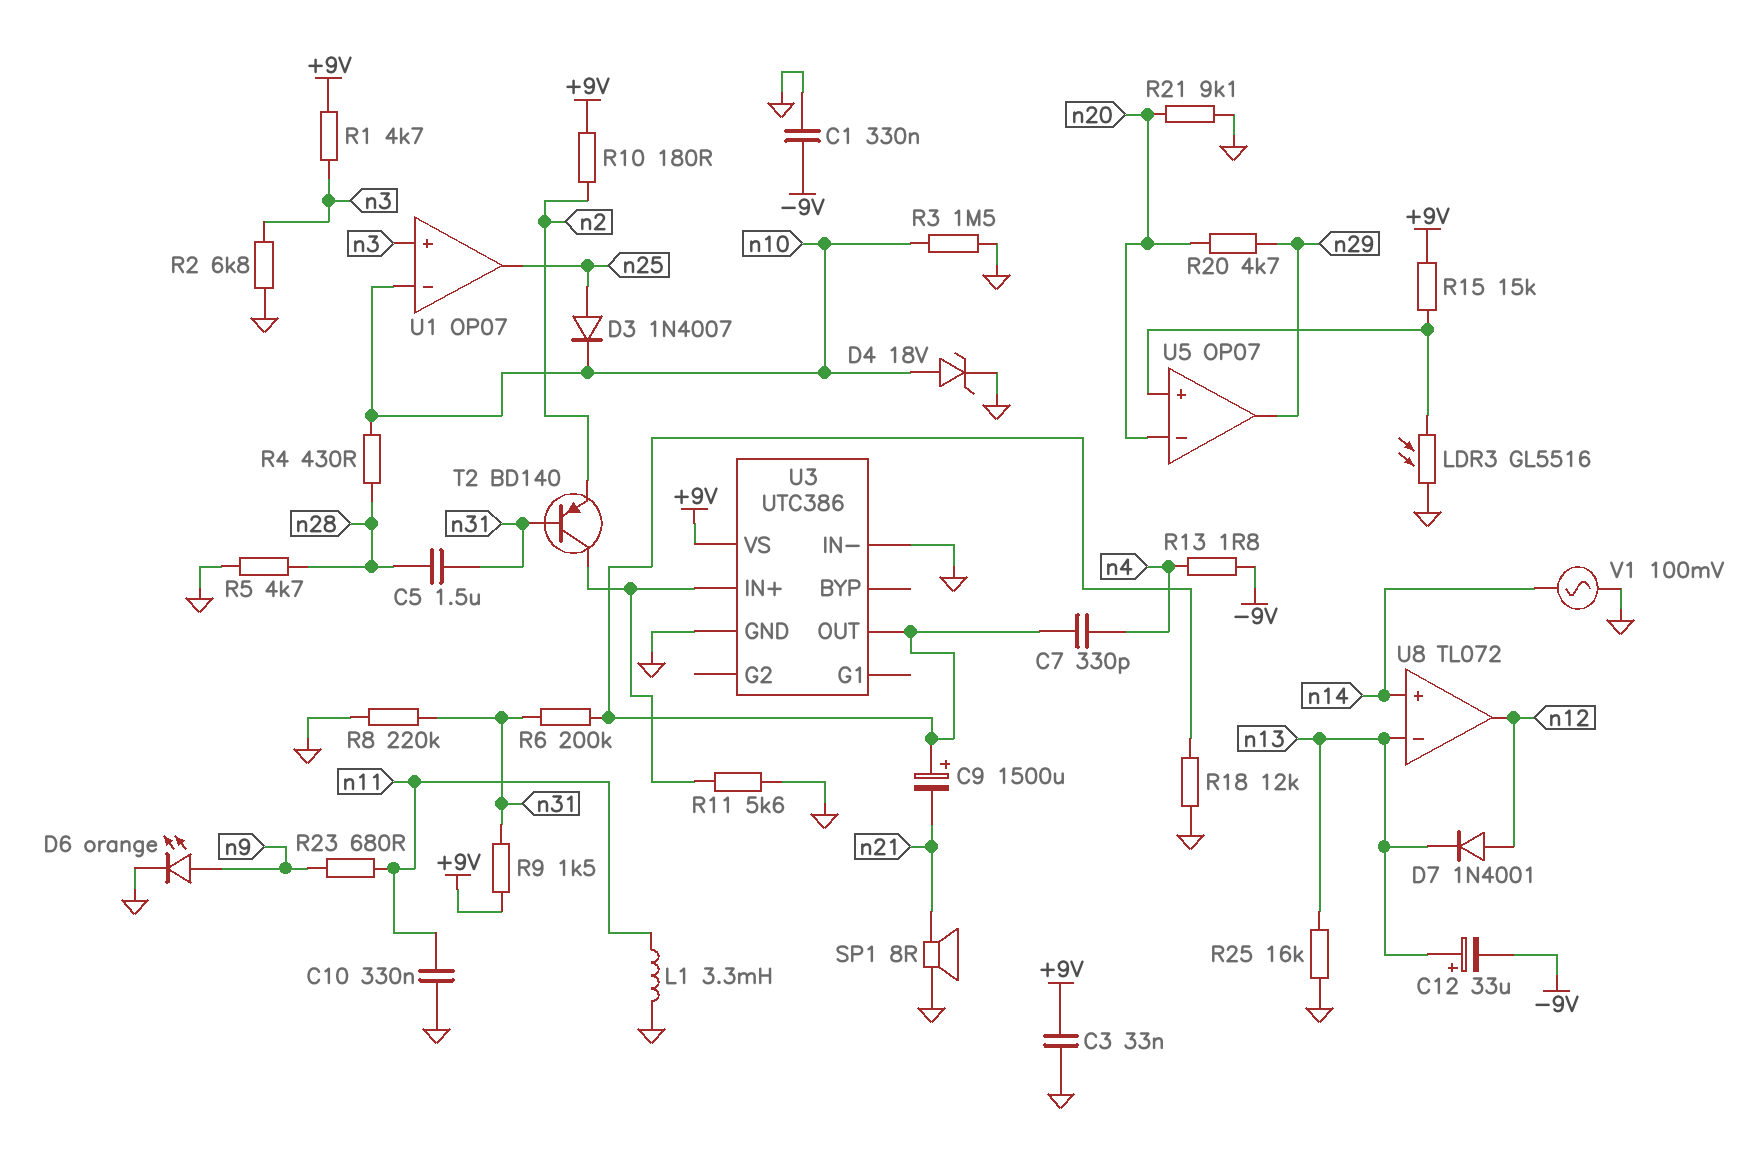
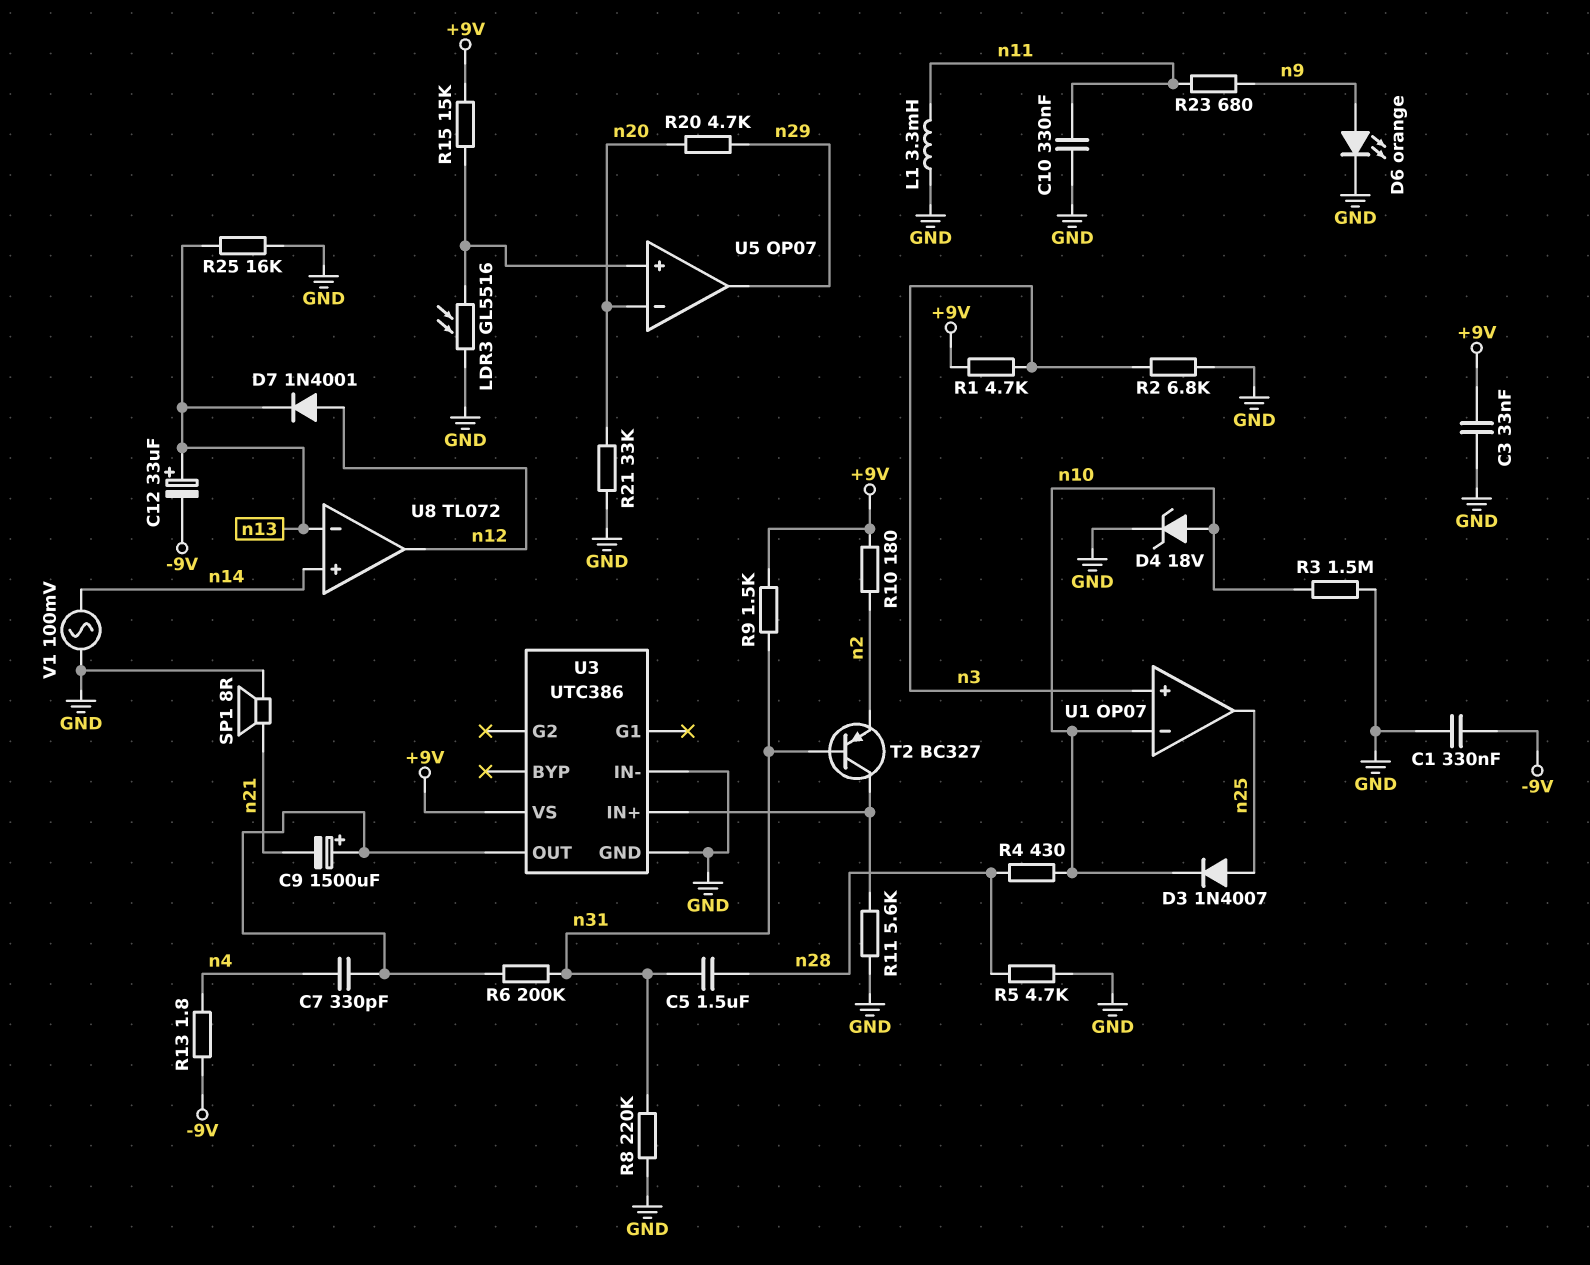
R18: 12k (GND, U3/OUT) -> none
R21: 9.1k (GND, n20) -> 33k (GND, n20)
T2: PNP BD140 (B n31, C U3/IN+, E n2) -> PNP BC327 (B n31, C U3/IN+, E n2)

